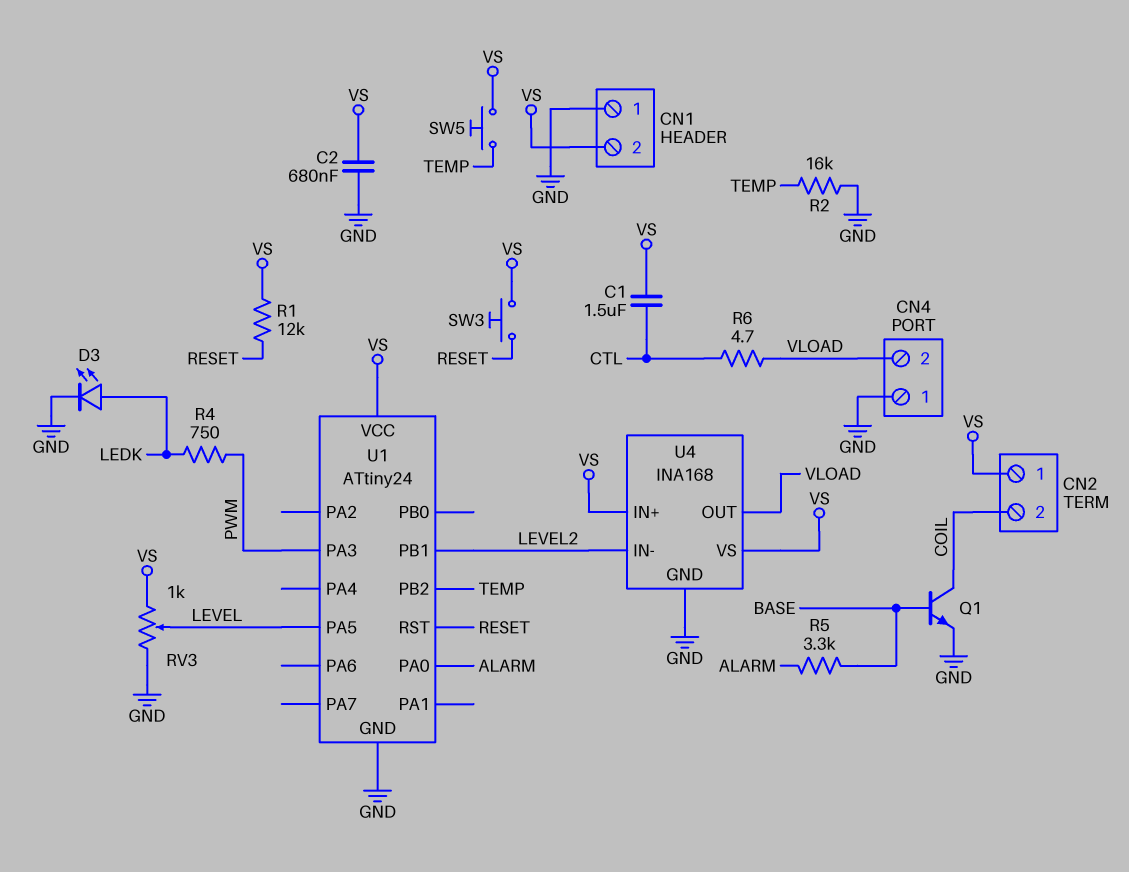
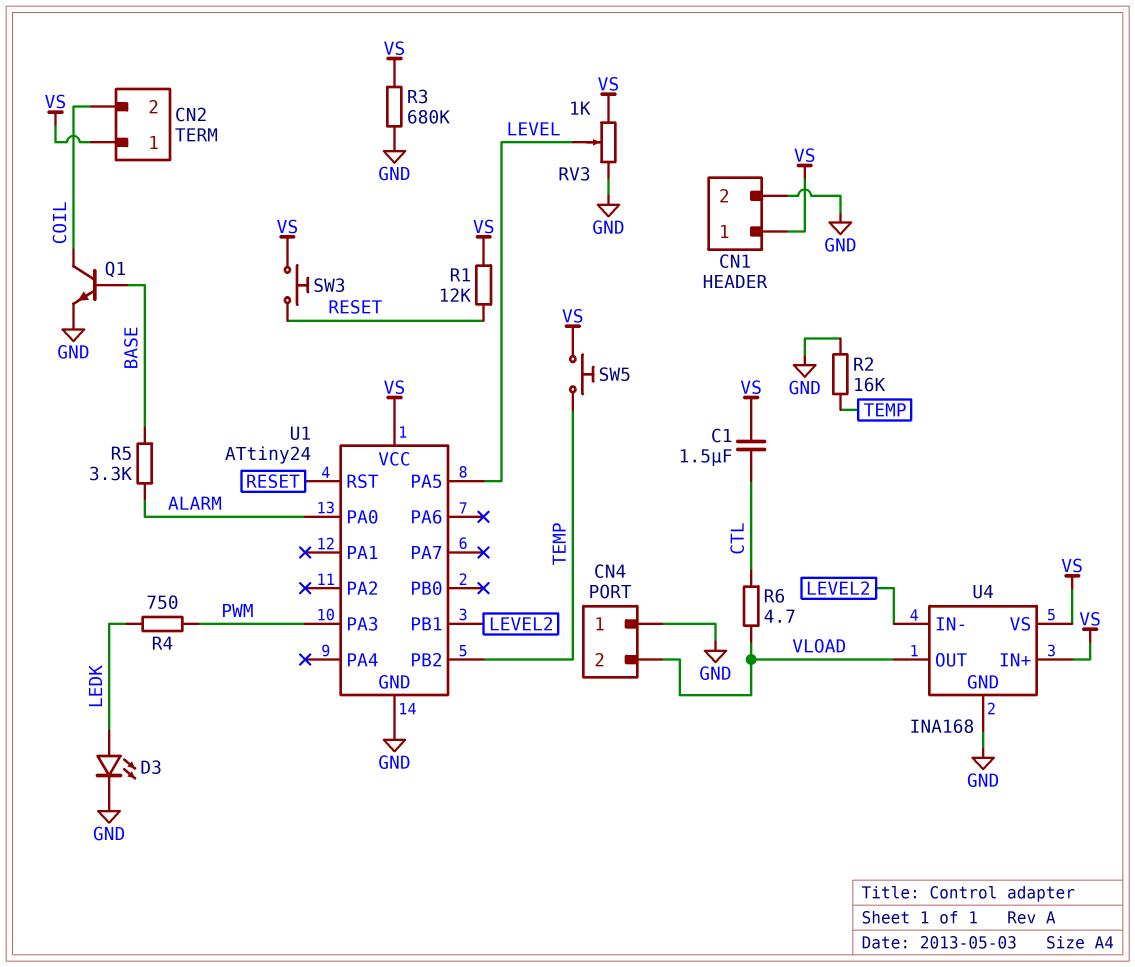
C2: 680nF (GND, VS) -> none
CN1 pin 1: GND -> VS
CN1 pin 2: VS -> GND
R3: none -> 680k (GND, VS)

